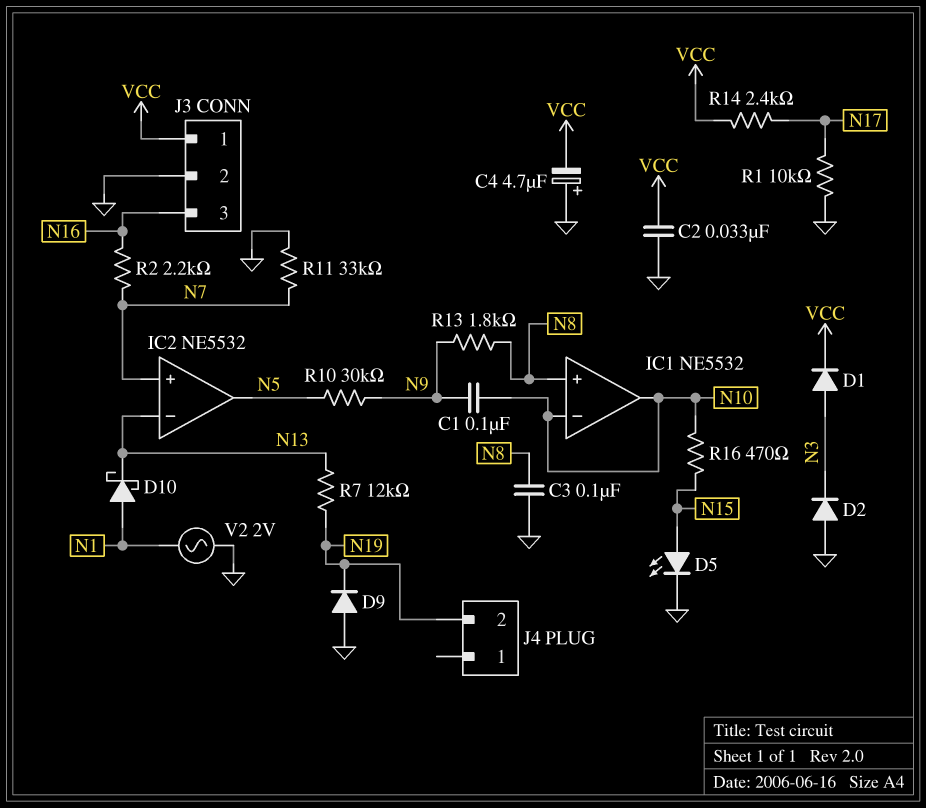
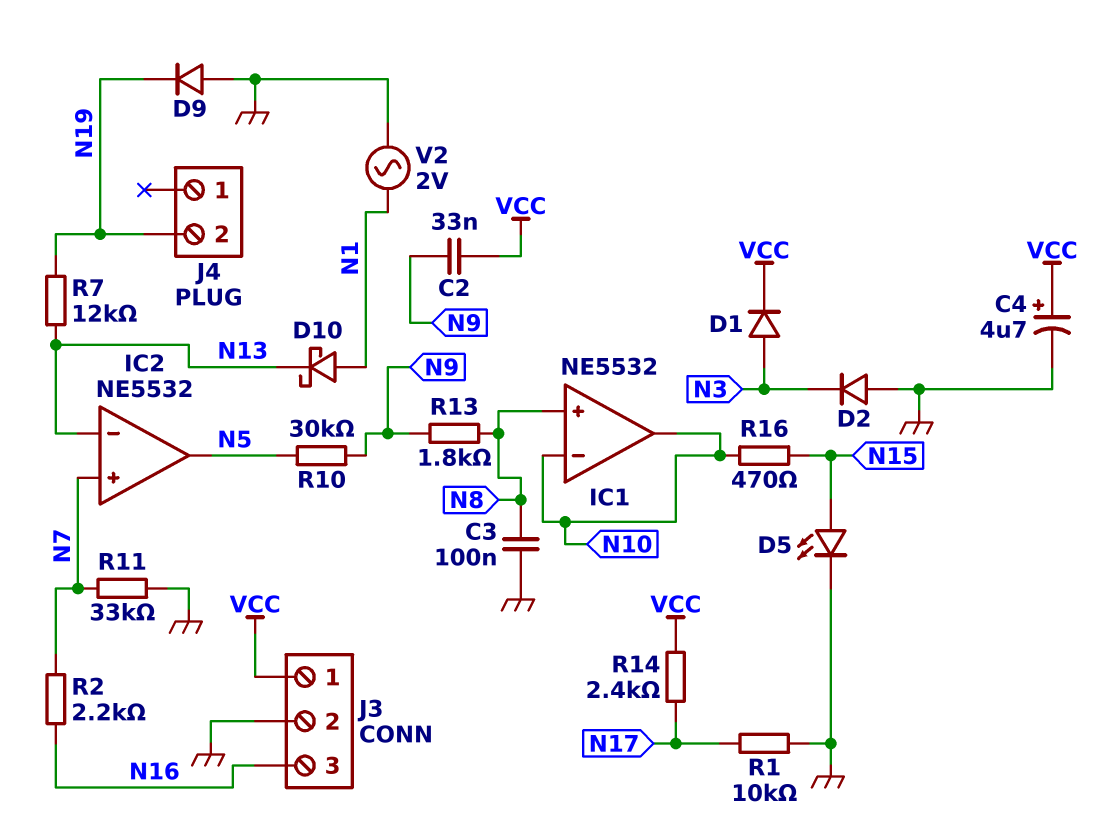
C1: 100nF (N9, N10) -> none
C2: 33nF (GND, VCC) -> 33nF (N9, VCC)
C4: 4.7uF (plus GND, minus VCC) -> 4.7uF (plus VCC, minus GND)

